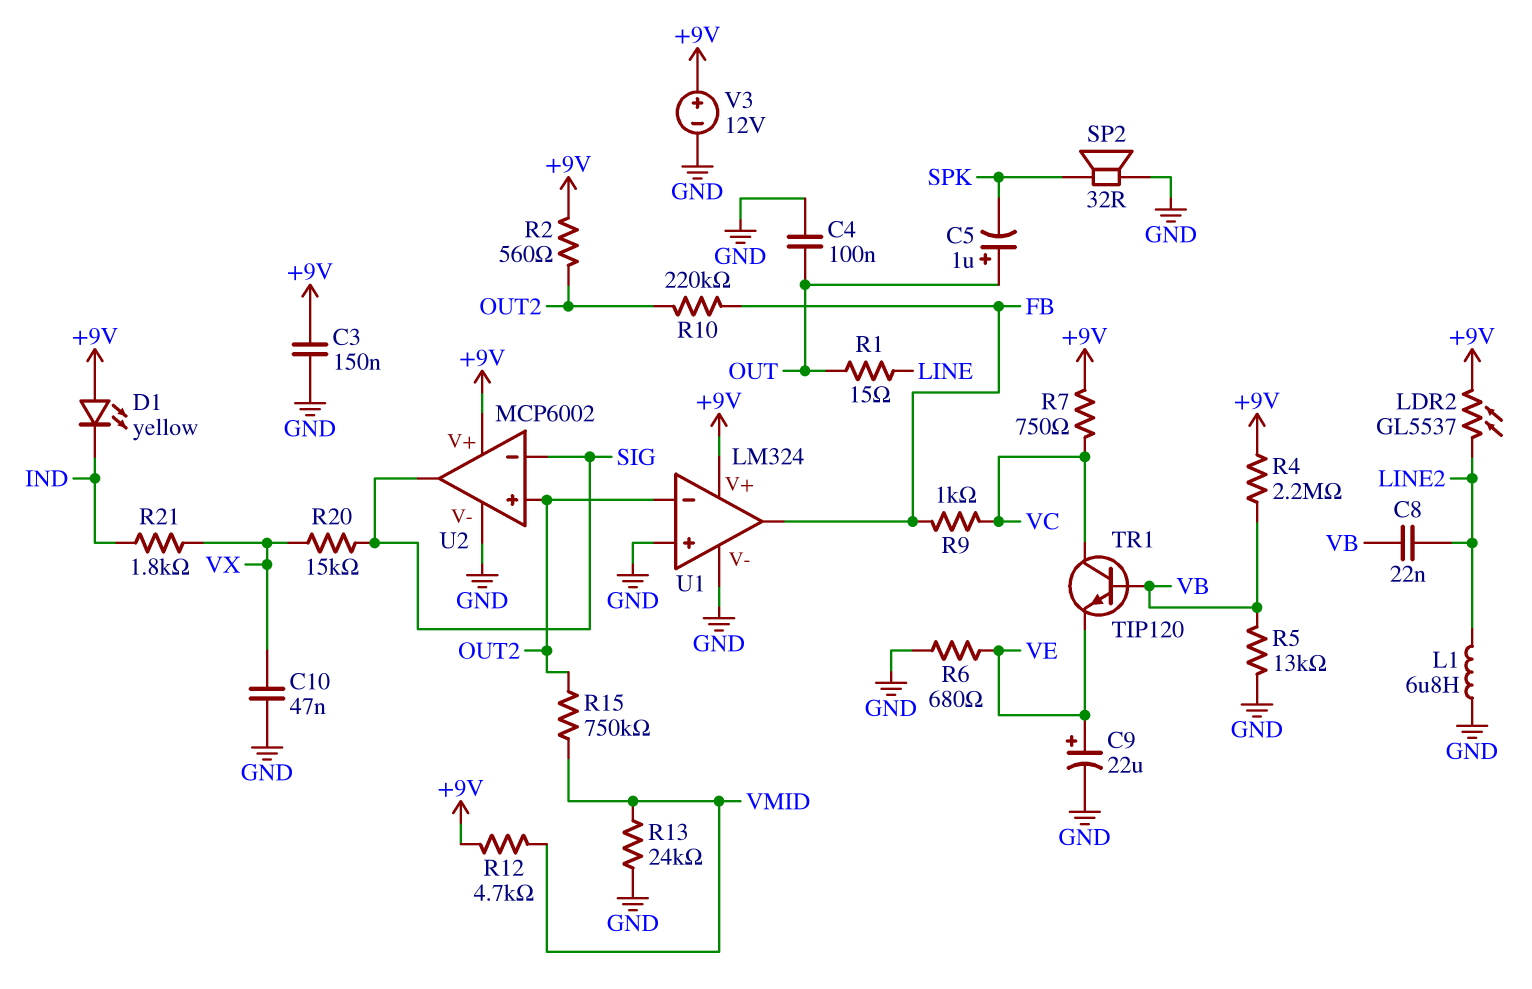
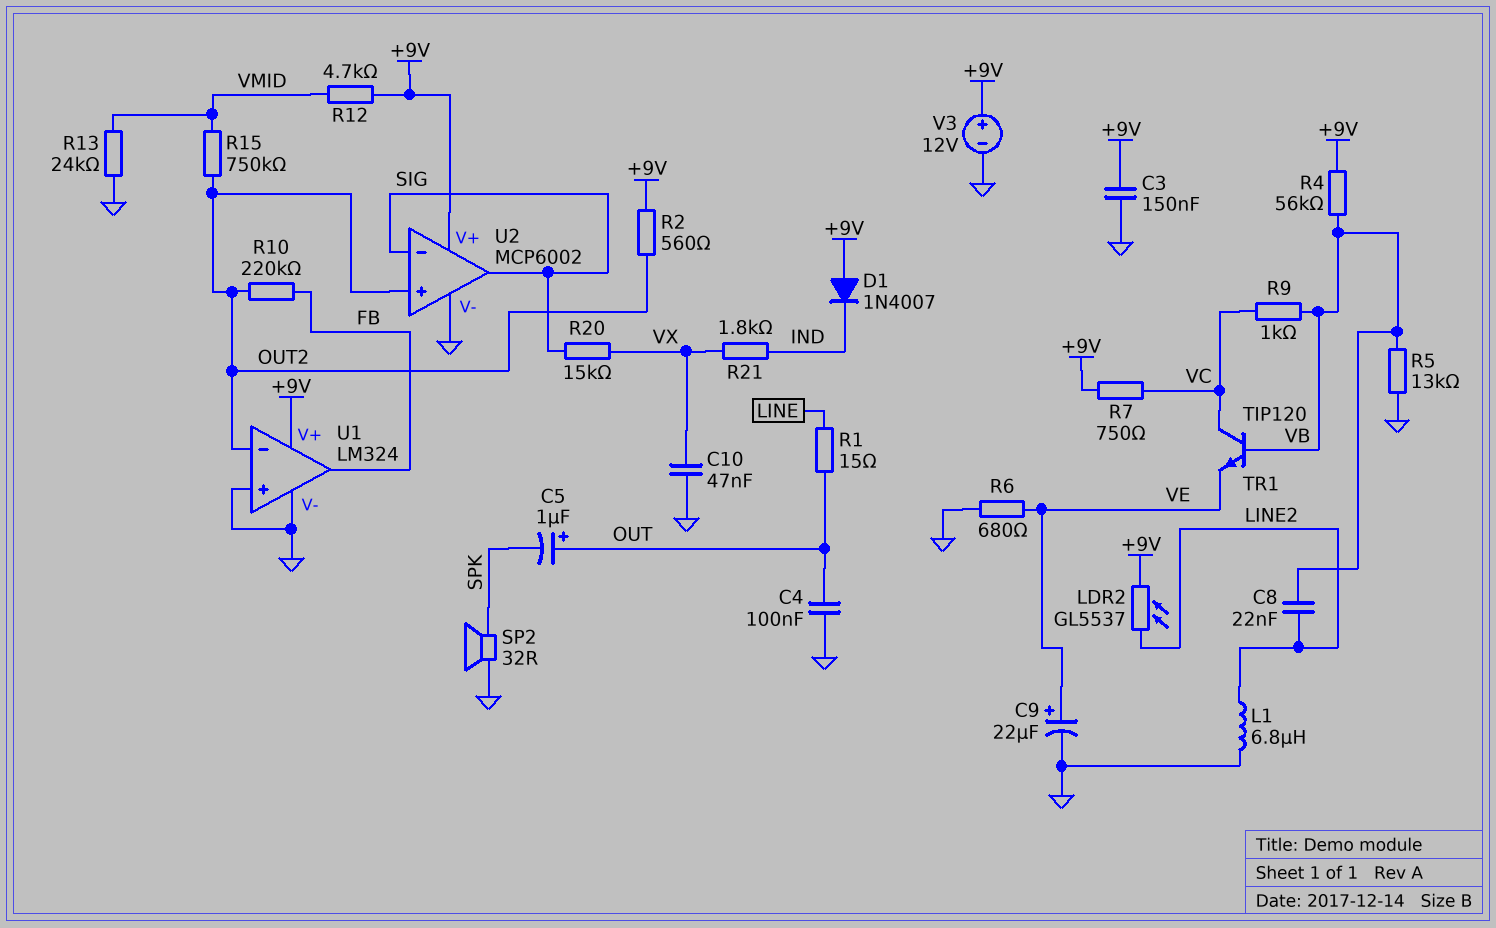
D1: LED yellow (A +9V, K IND) -> diode 1N4007 (A +9V, K IND)
R4: 2.2M (+9V, VB) -> 56k (+9V, VB)
R9: 1k (FB, VC) -> 1k (VB, VC)

